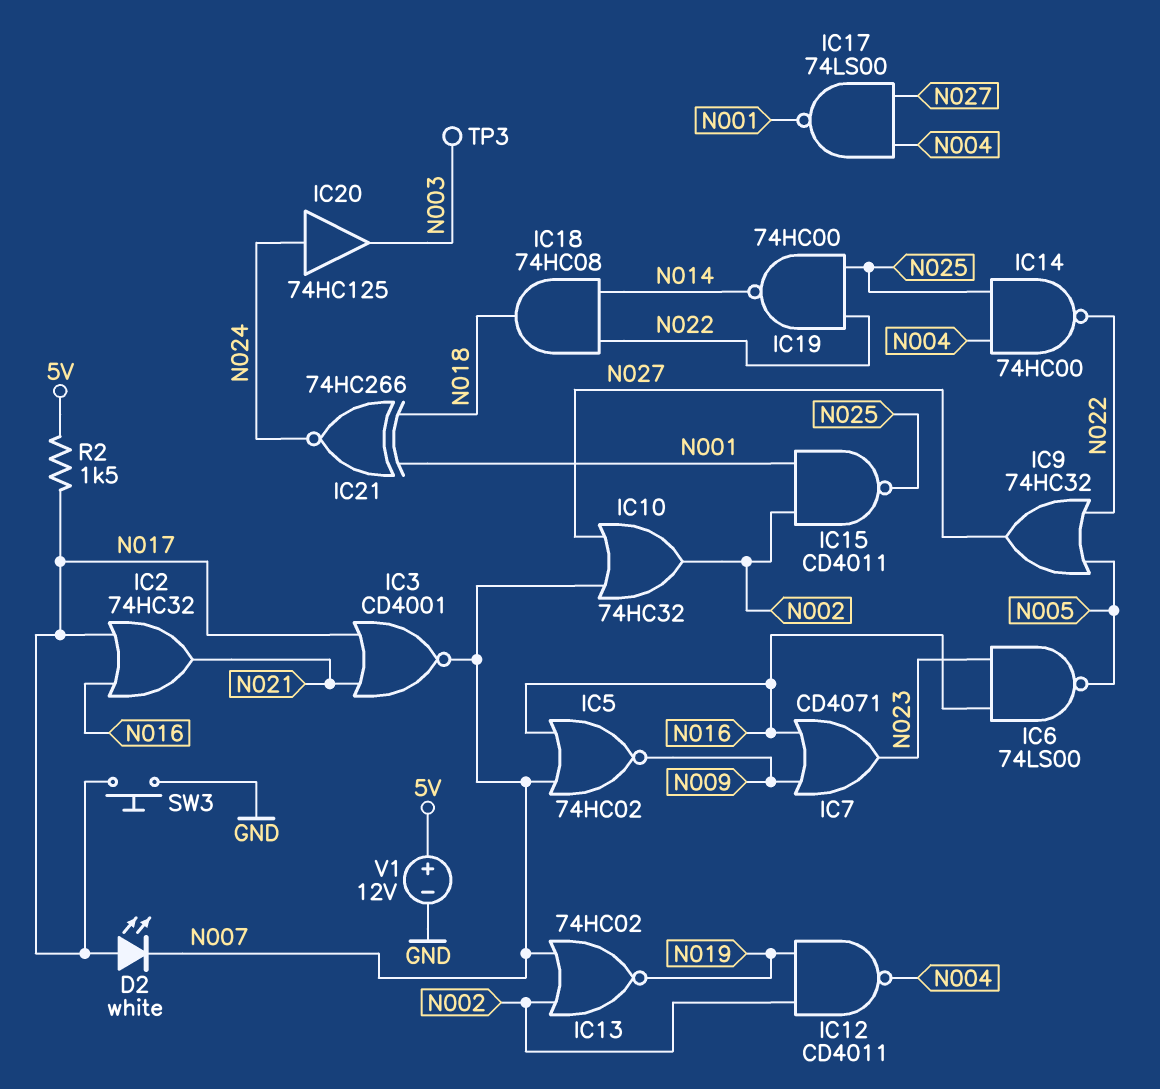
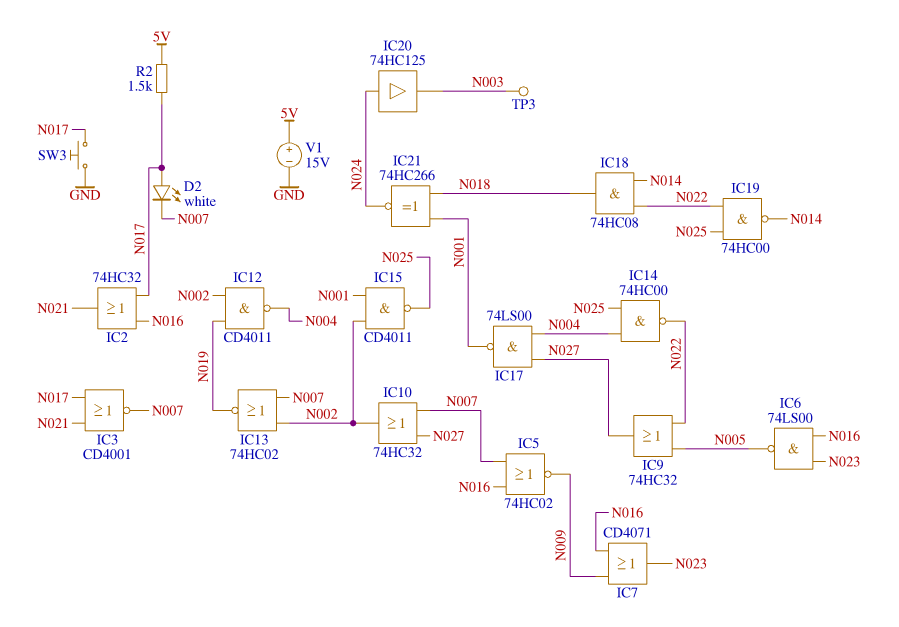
V1: 12V (plus 5V, minus GND) -> 15V (plus 5V, minus GND)

